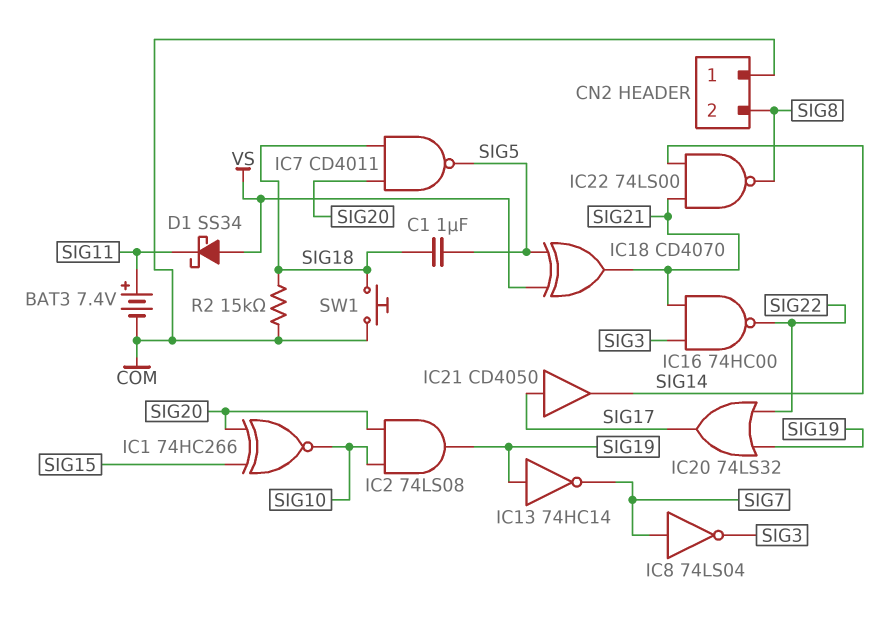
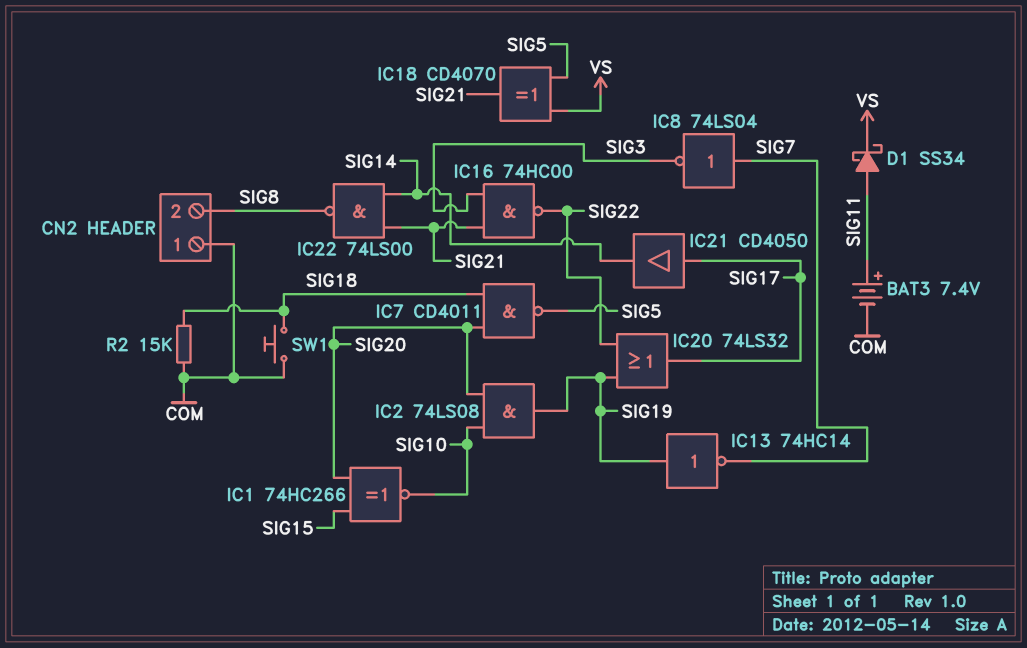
C1: 1uF (SIG5, SIG18) -> none
D1: schottky SS34 (A VS, K SIG11) -> schottky SS34 (A SIG11, K VS)

